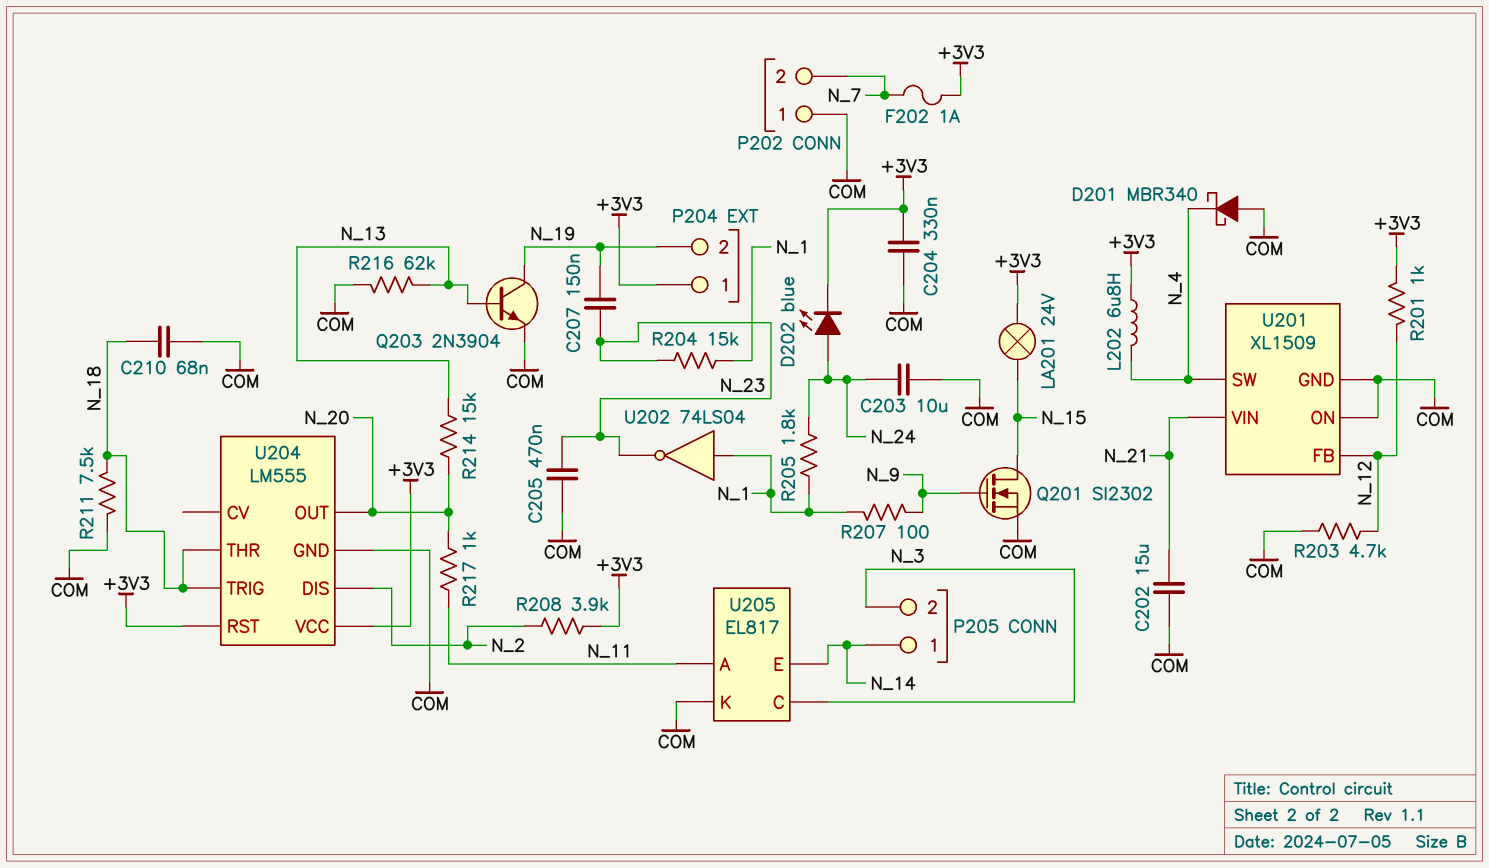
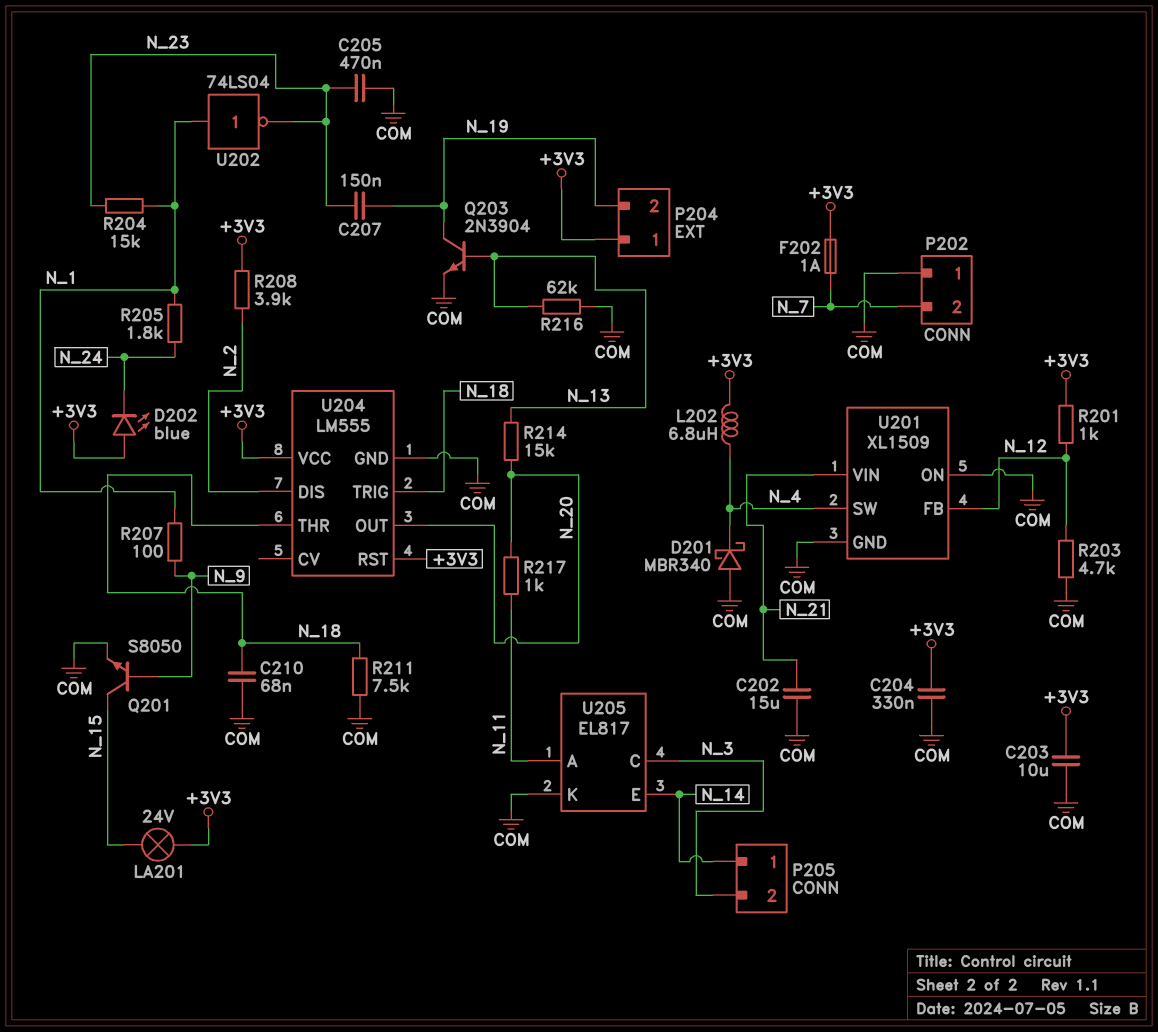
C203: 10uF (COM, N_24) -> 10uF (+3V3, COM)
D202: LED blue (A N_24, K +3V3) -> LED blue (A +3V3, K N_24)
Q201: NMOS SI2302 (G N_9, D N_15, S COM) -> NPN S8050 (B N_9, C N_15, E COM)

